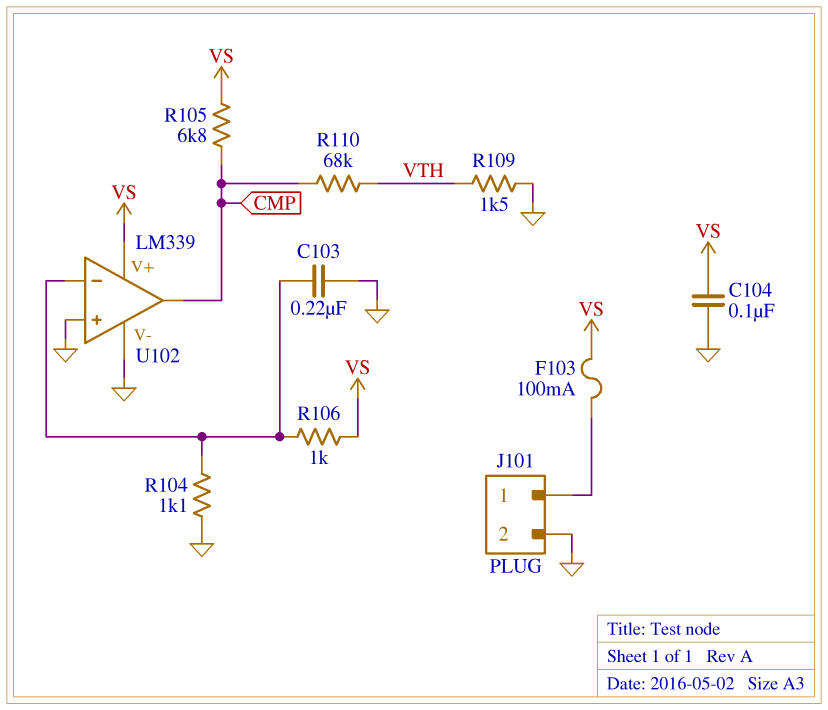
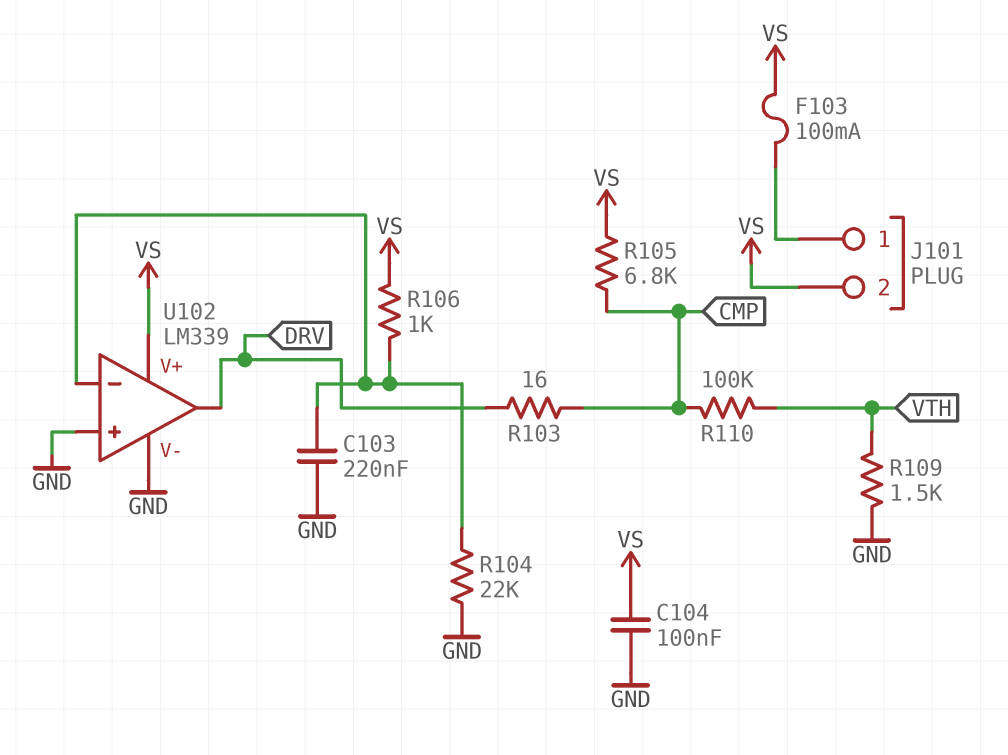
J101 pin 2: GND -> VS
R103: none -> 16 (CMP, DRV)
R104: 1.1k (GND, U102/in-) -> 22k (GND, U102/in-)
R110: 68k (CMP, VTH) -> 100k (CMP, VTH)
U102 pin out: CMP -> DRV

